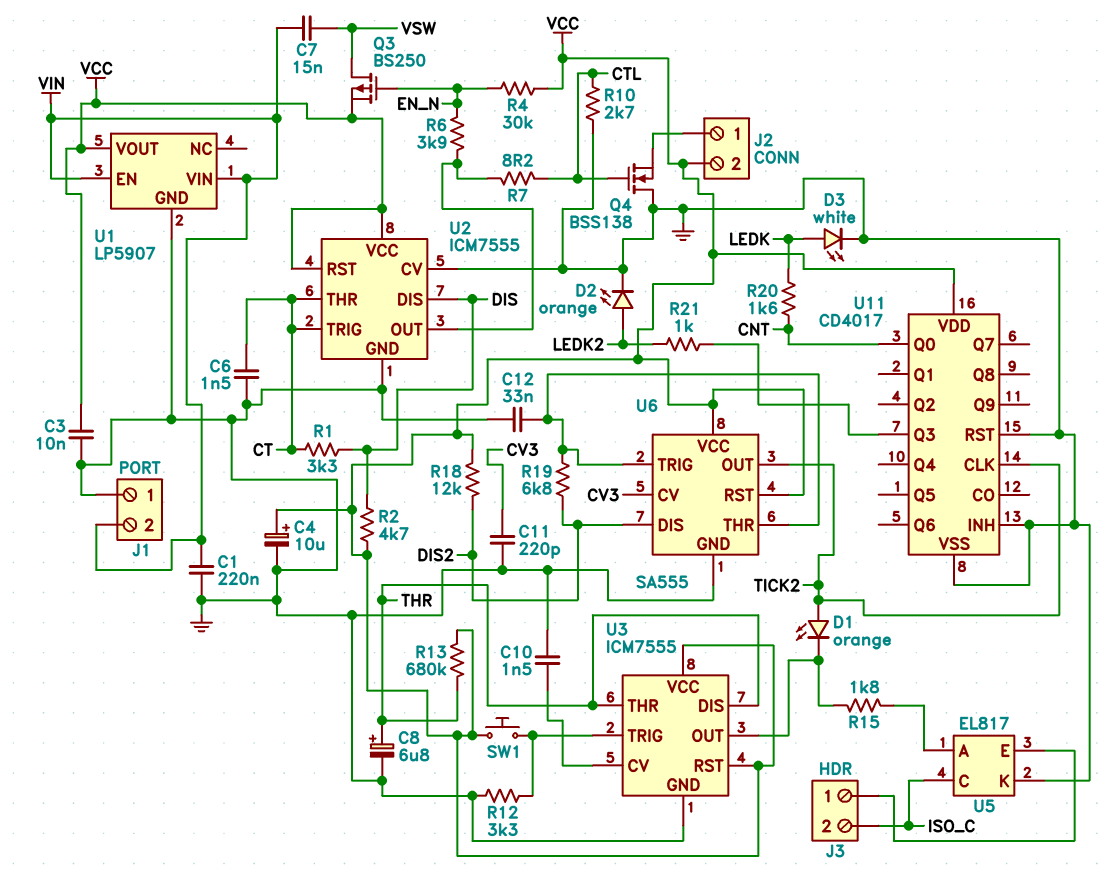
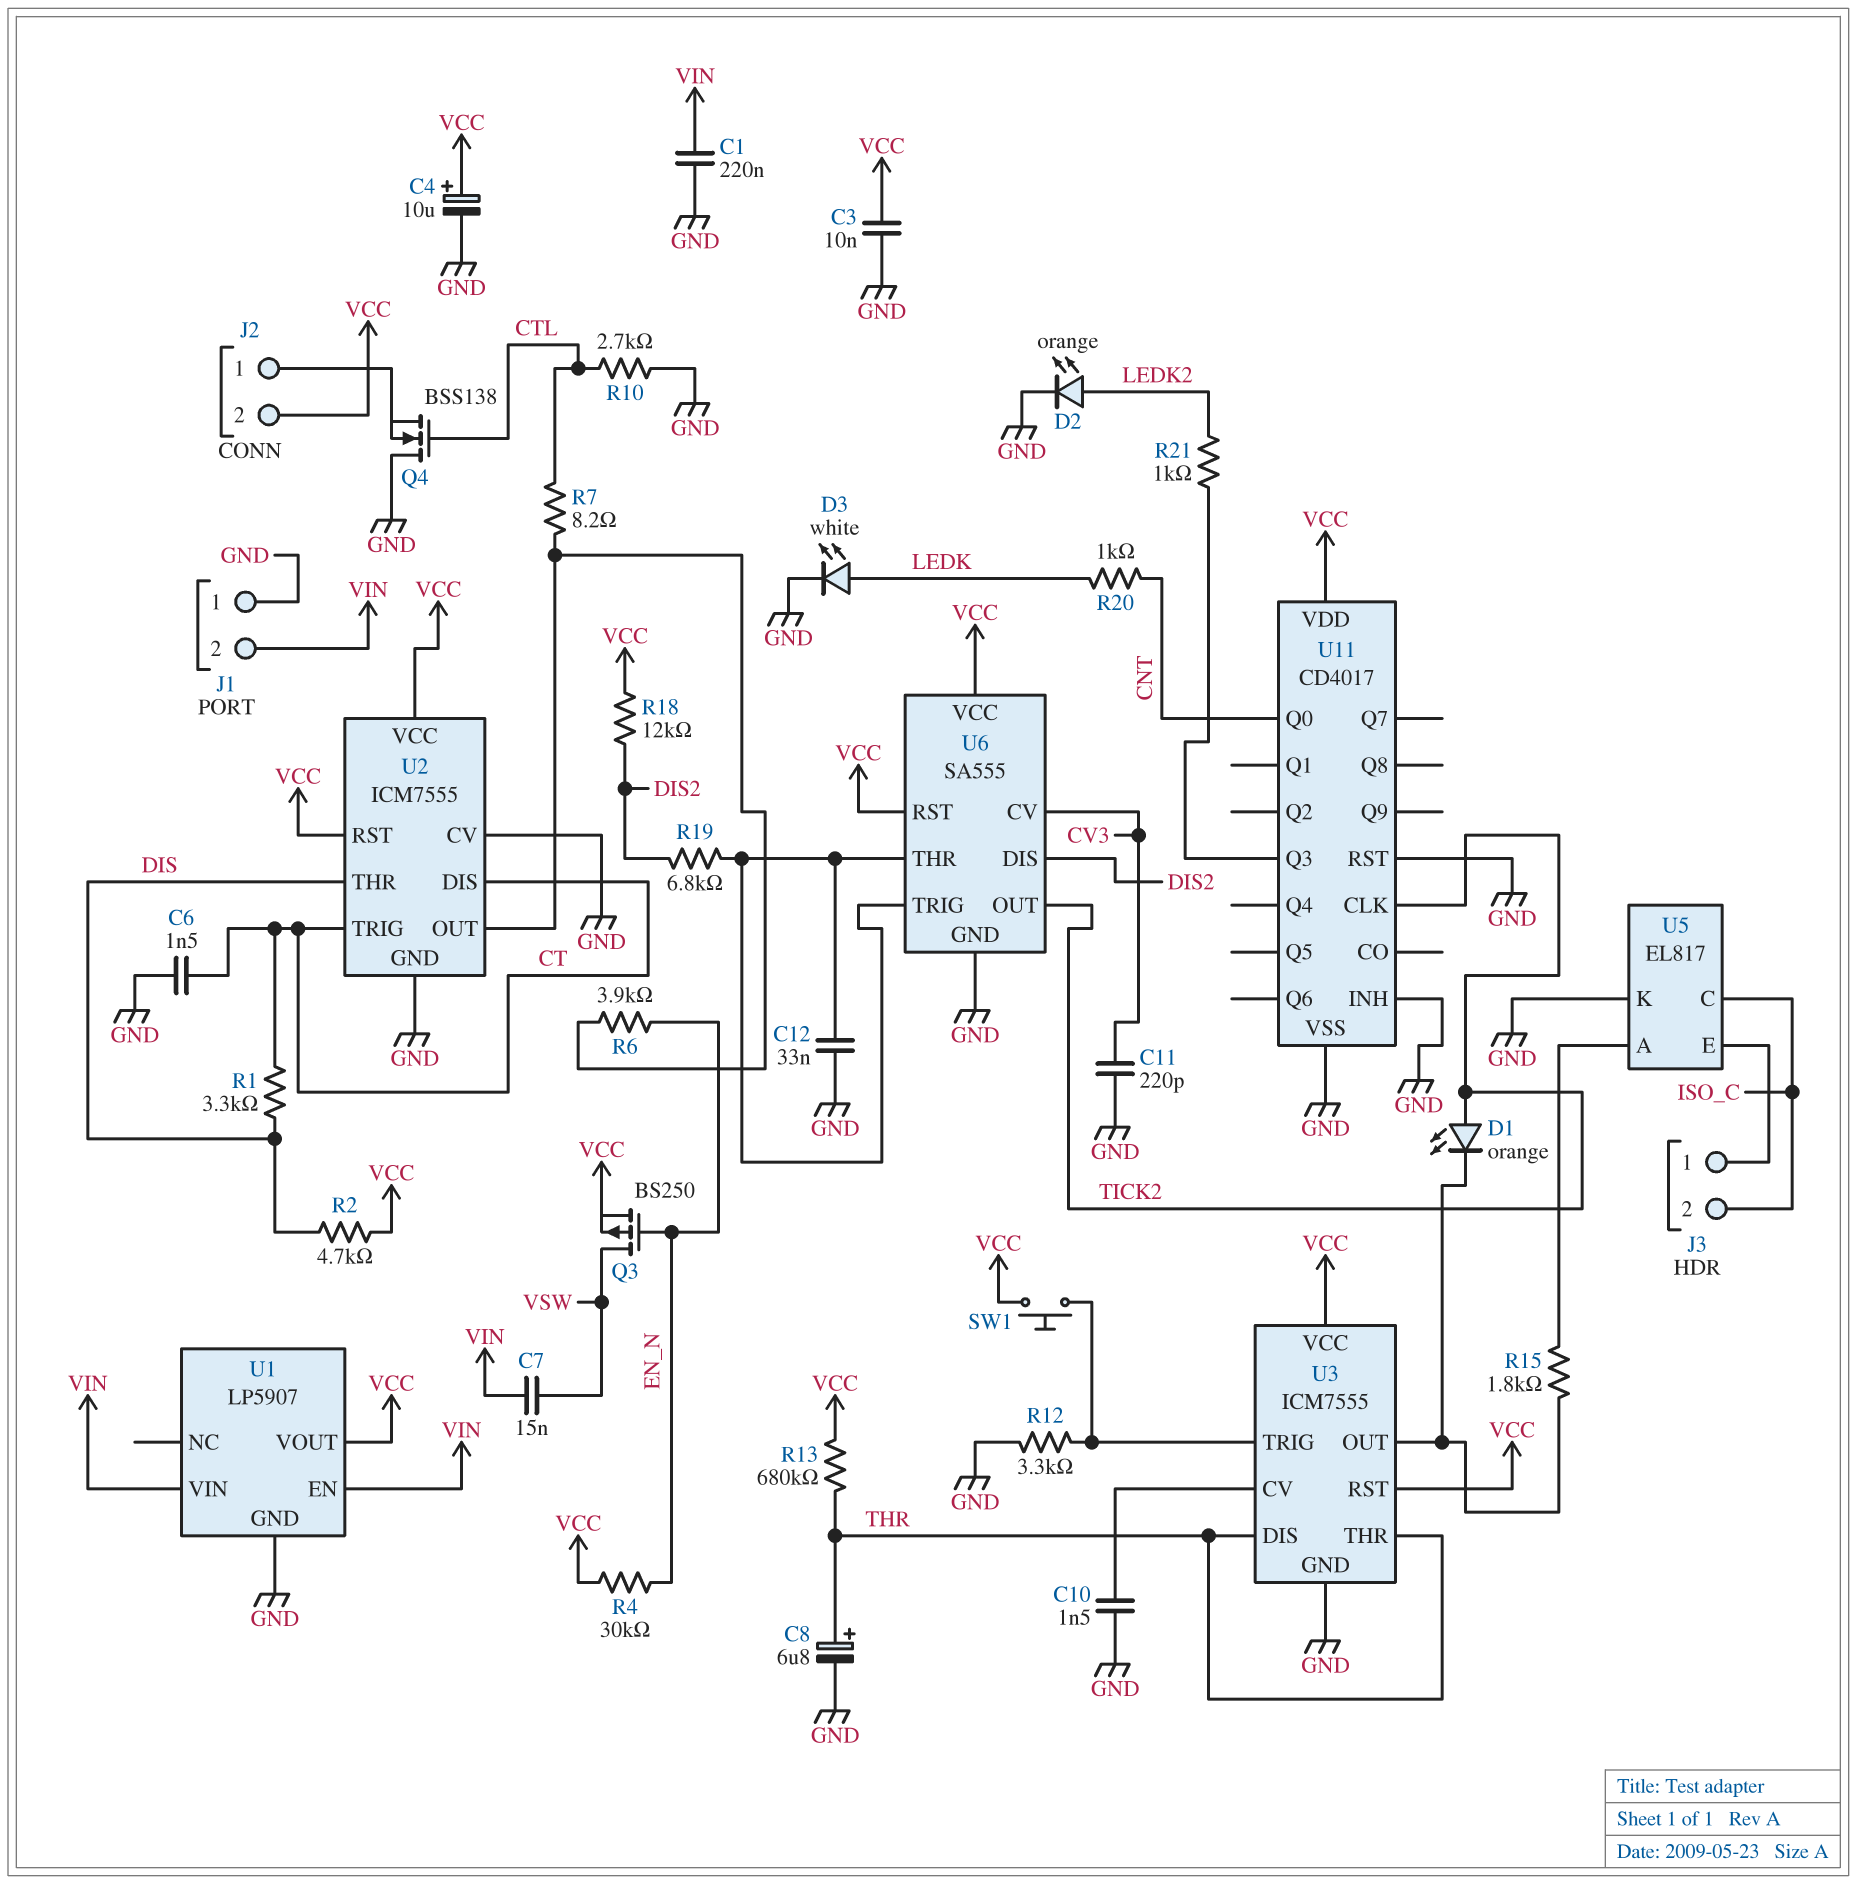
R20: 1.6k (CNT, LEDK) -> 1k (CNT, LEDK)
U2 pin DIS: DIS -> CT
U2 pin THR: CT -> DIS

